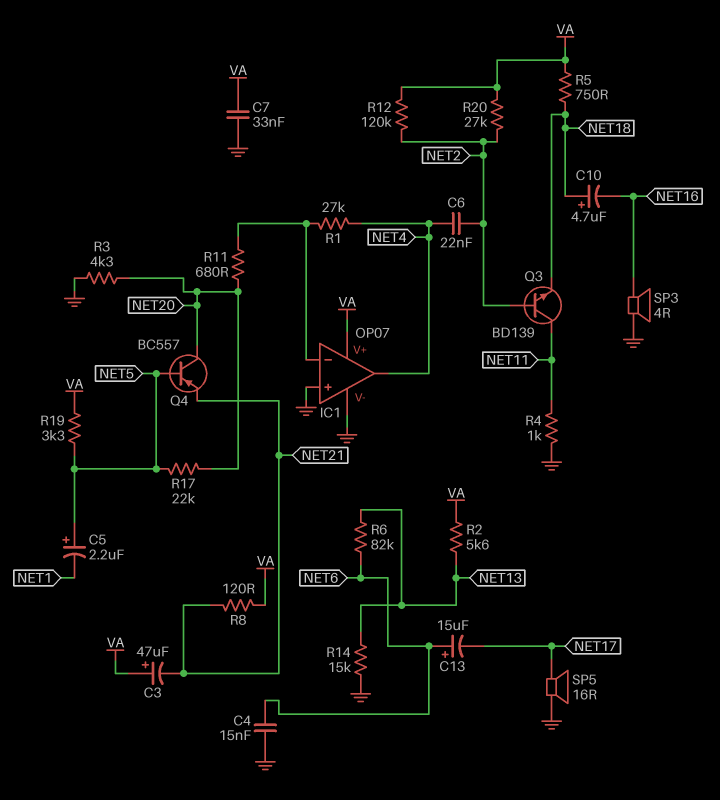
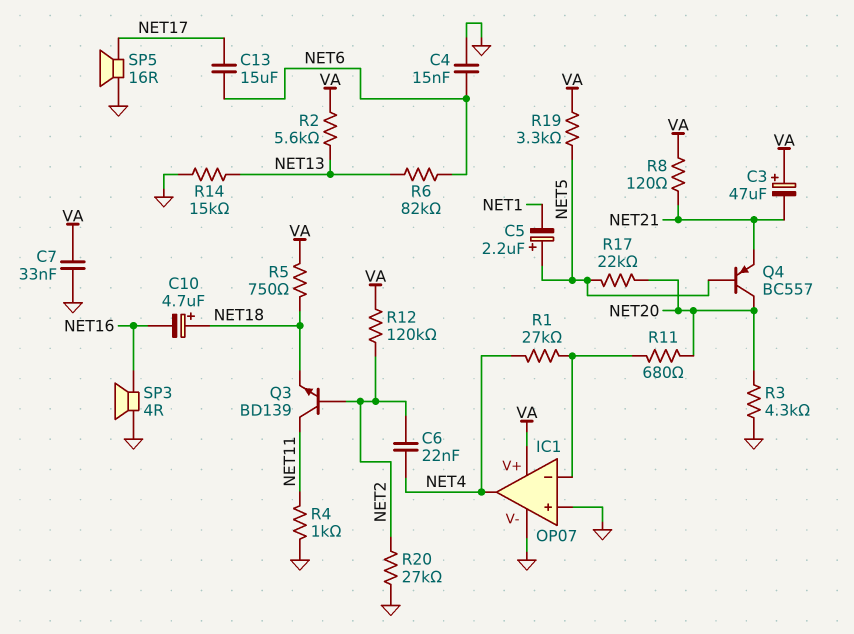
C13: 15uF (plus NET6, minus NET17) -> 15uF (NET6, NET17)
R20: 27k (NET2, VA) -> 27k (GND, NET2)

